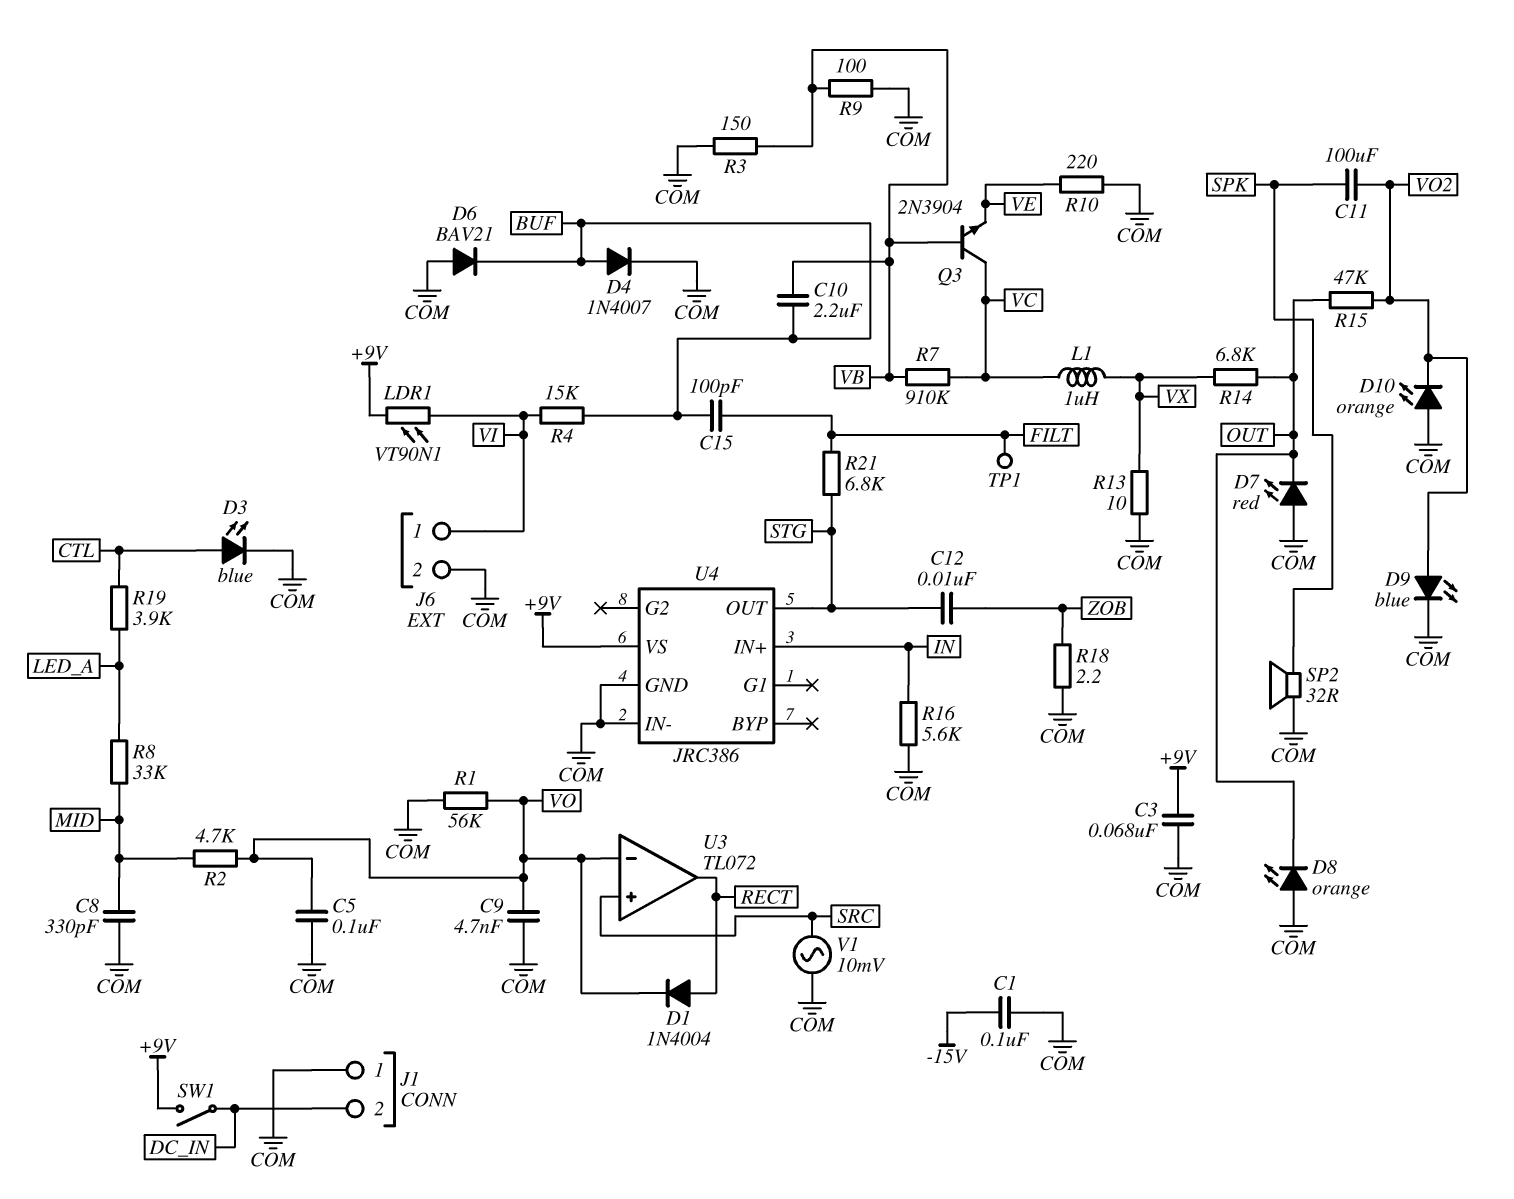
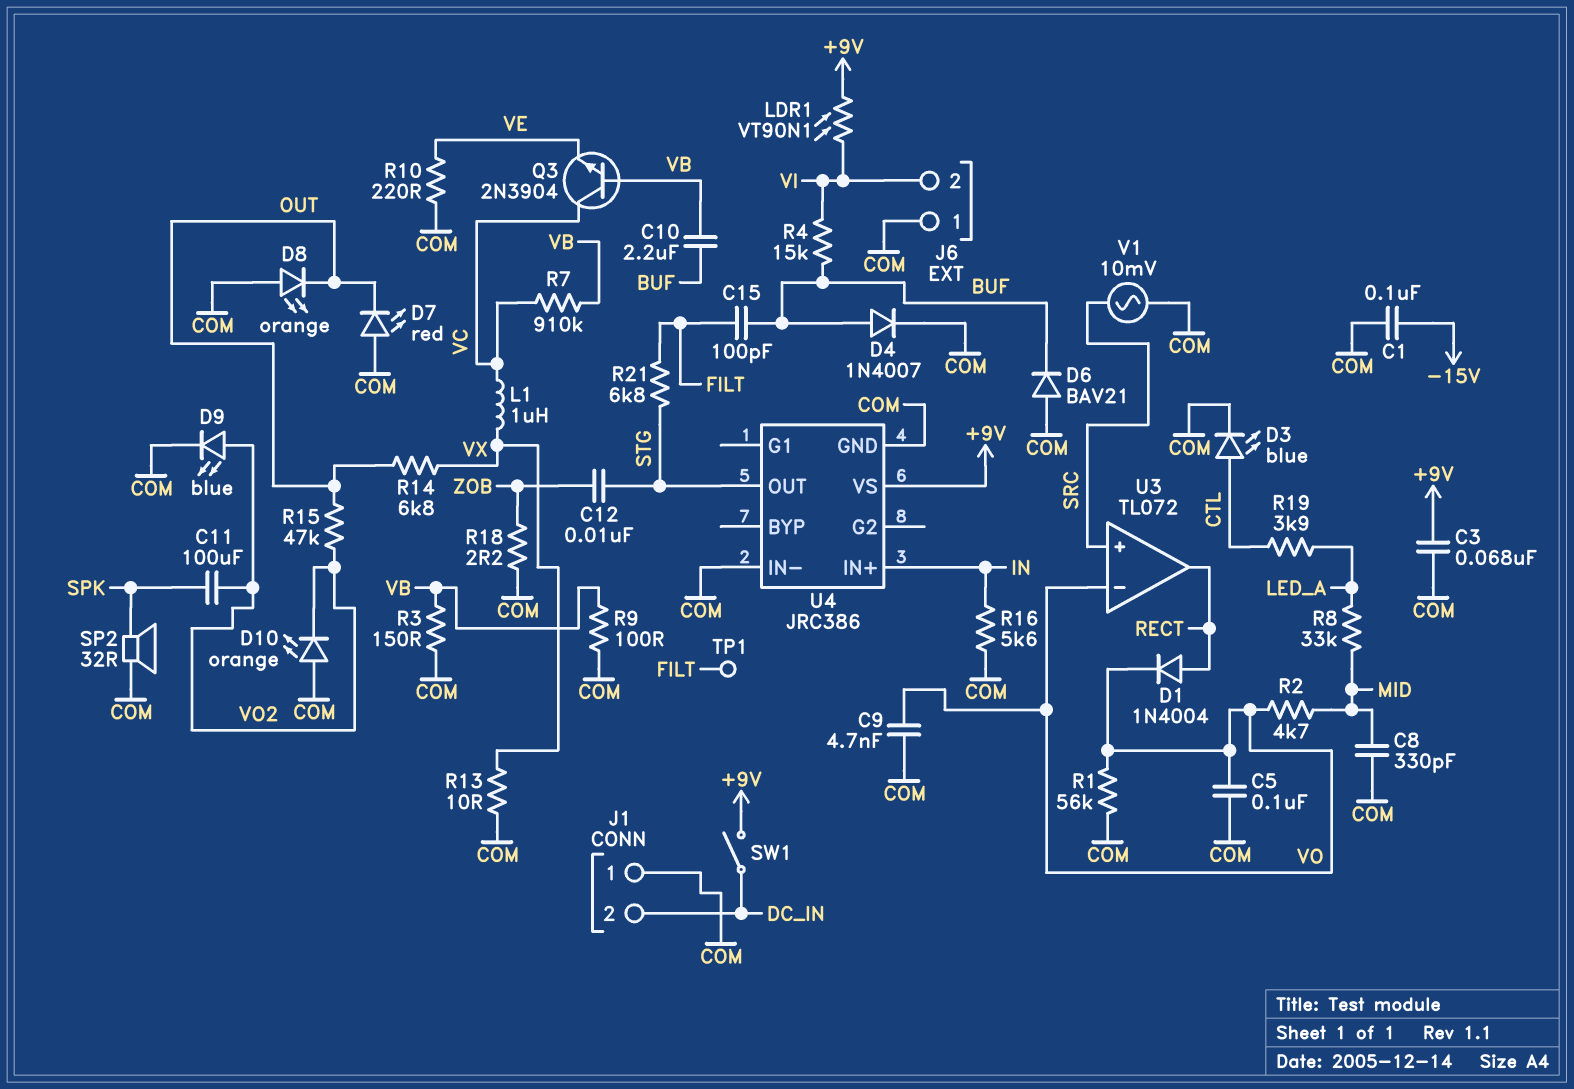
J6 pin 1: VI -> COM
J6 pin 2: COM -> VI

